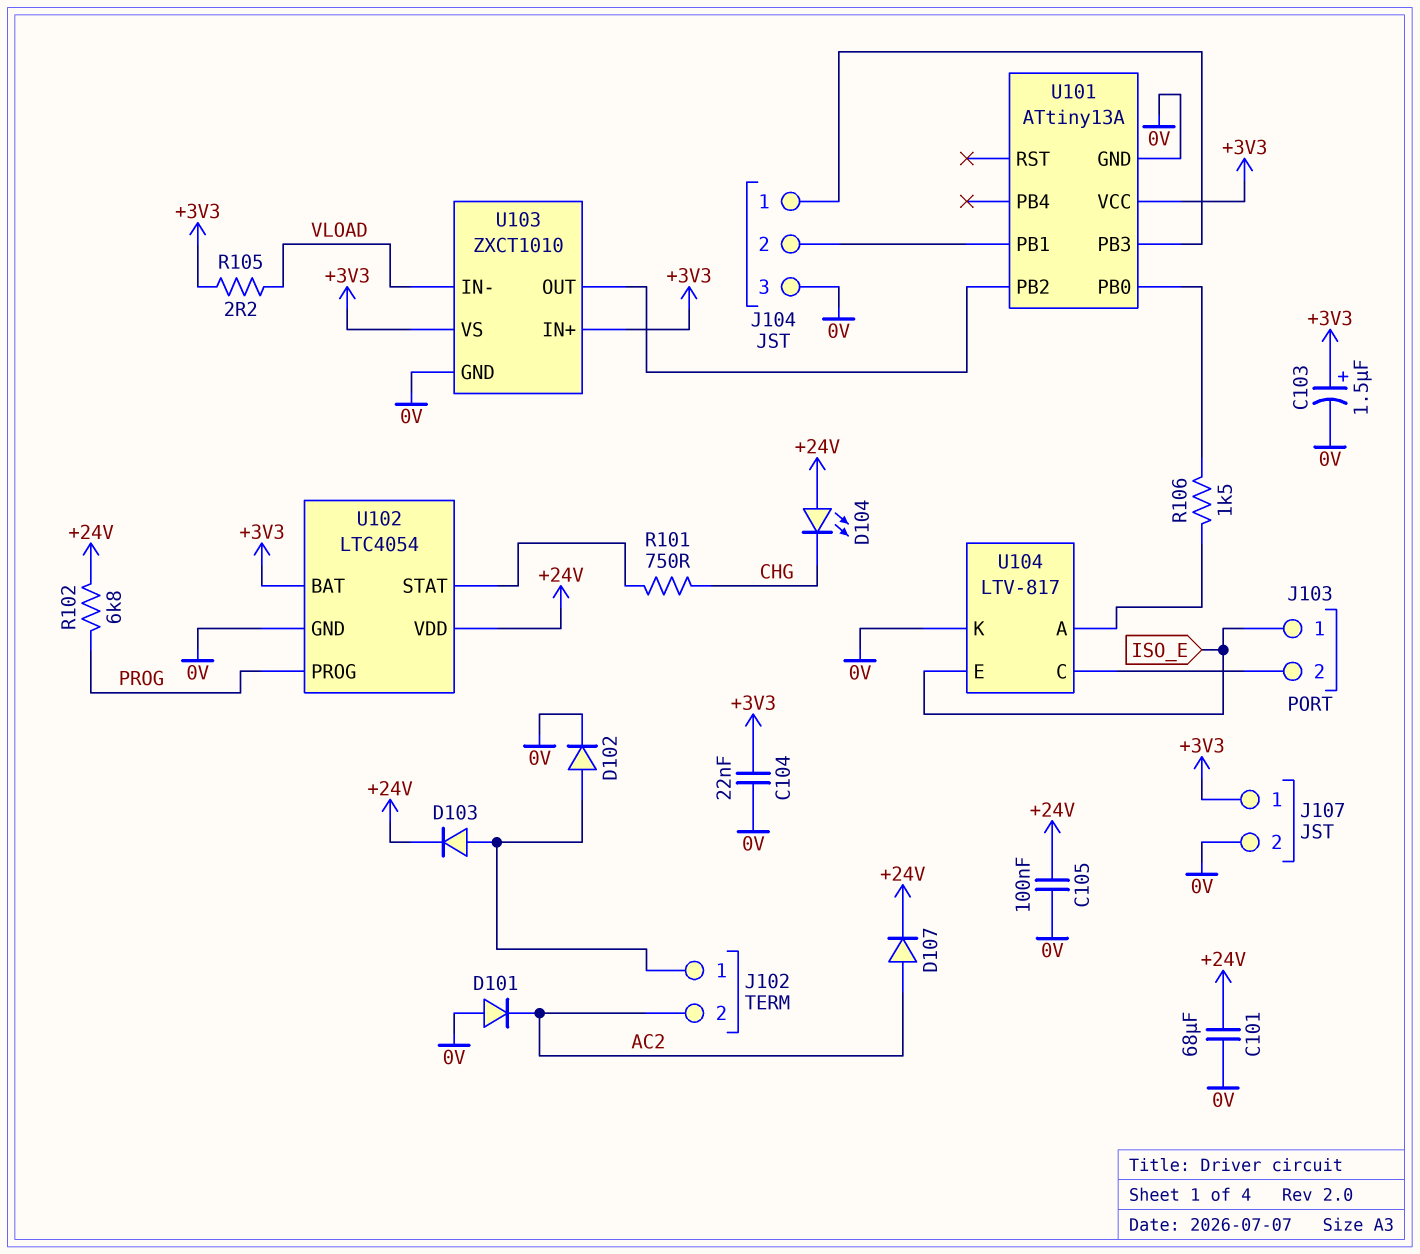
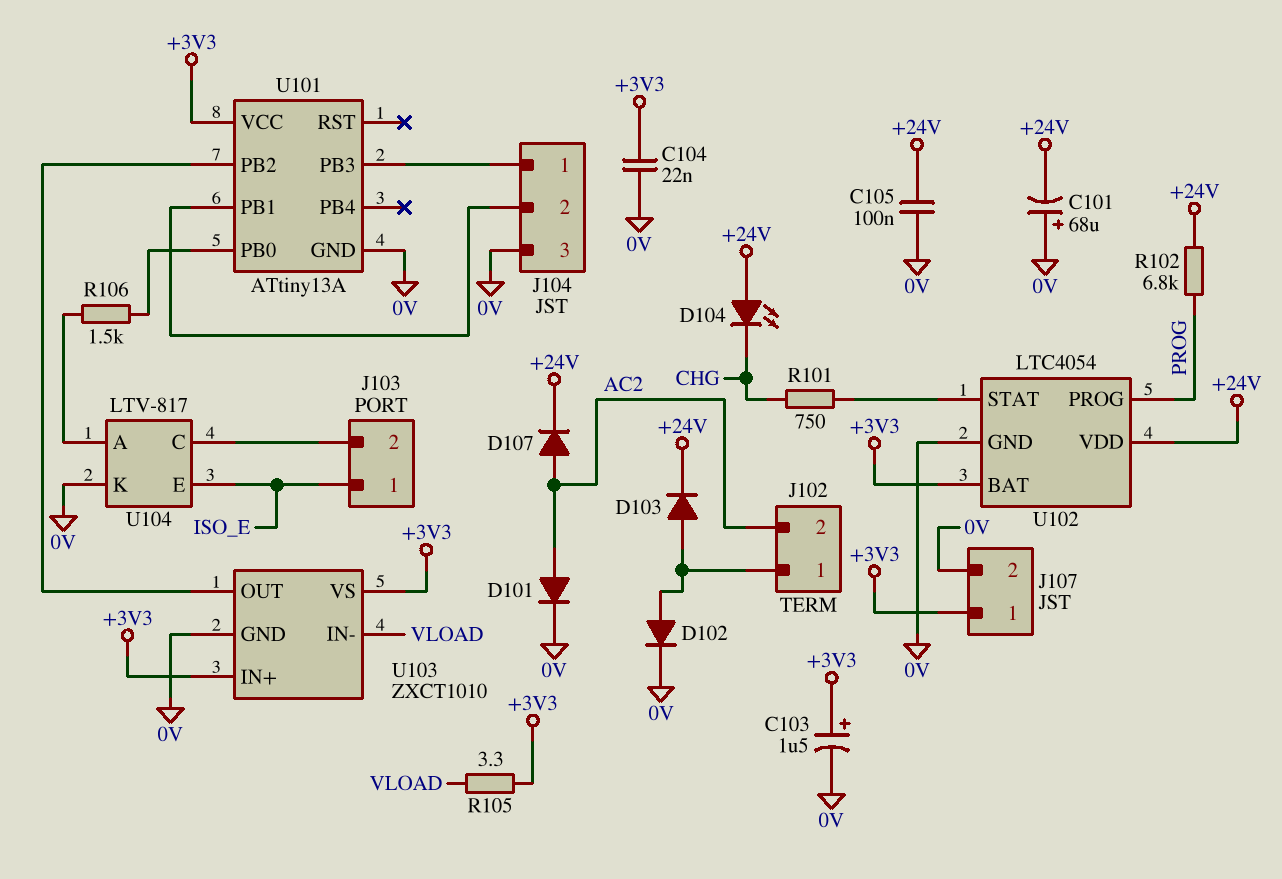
C101: 68uF (+24V, 0V) -> 68uF (plus 0V, minus +24V)
D101: diode (A 0V, K AC2) -> diode (A AC2, K 0V)
R105: 2.2 (+3V3, VLOAD) -> 3.3 (+3V3, VLOAD)

